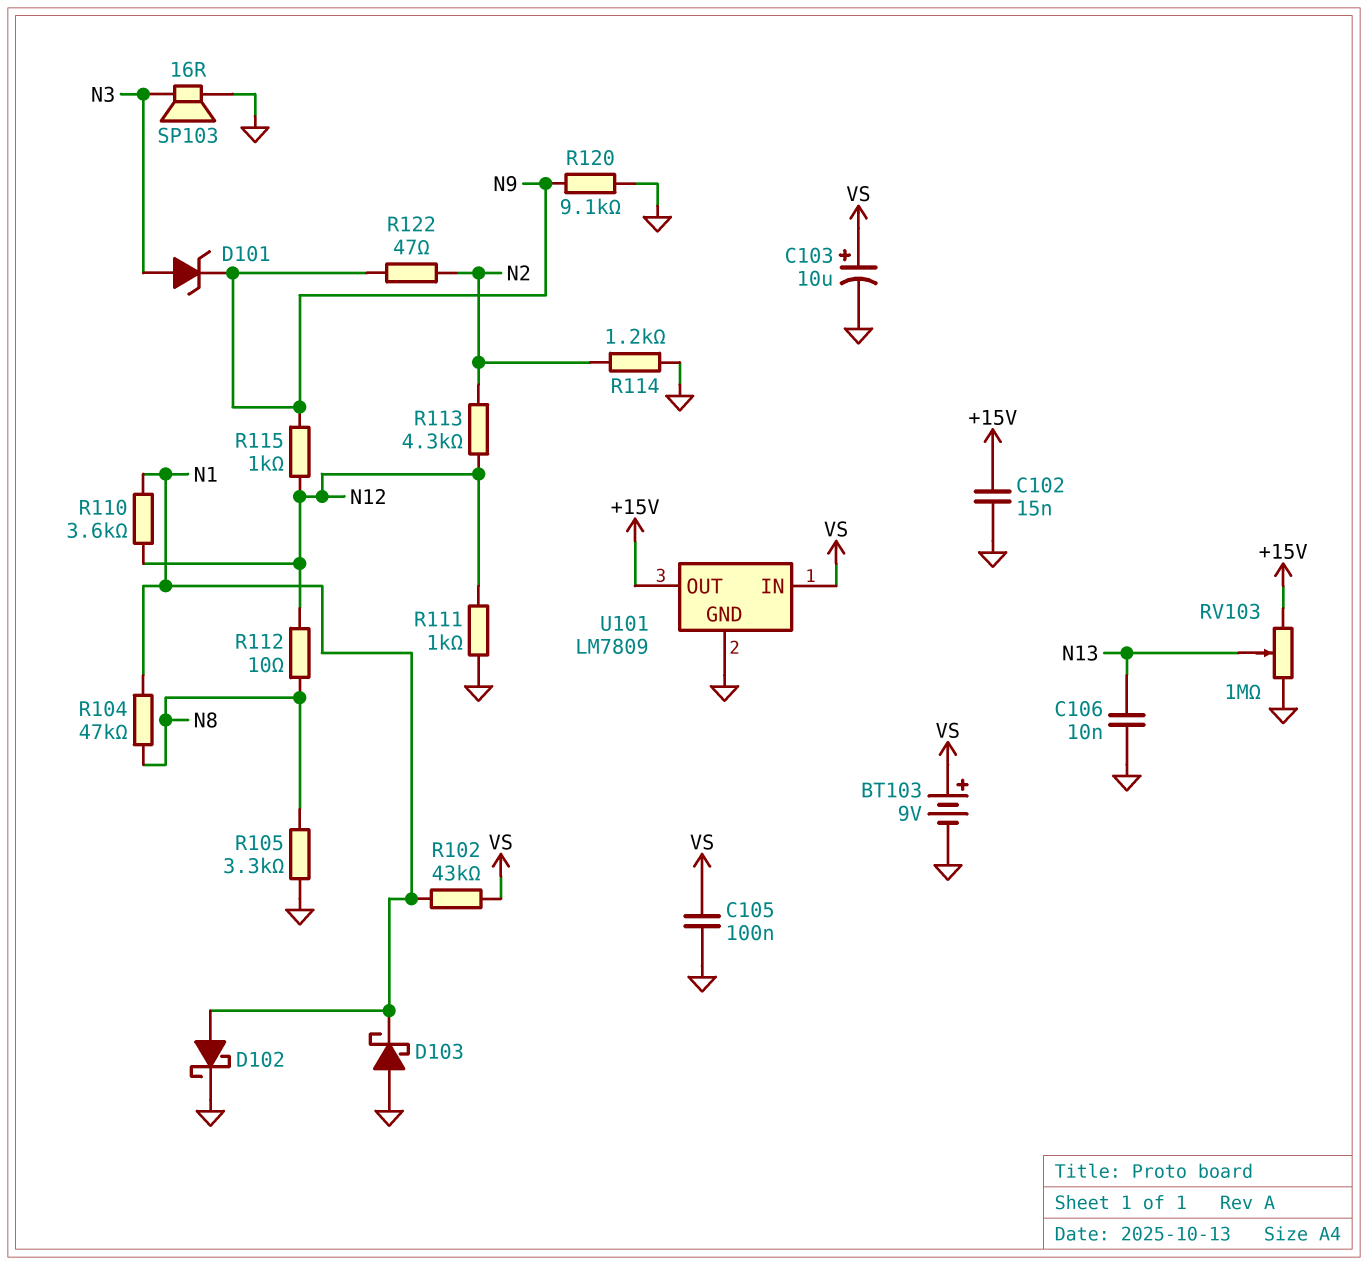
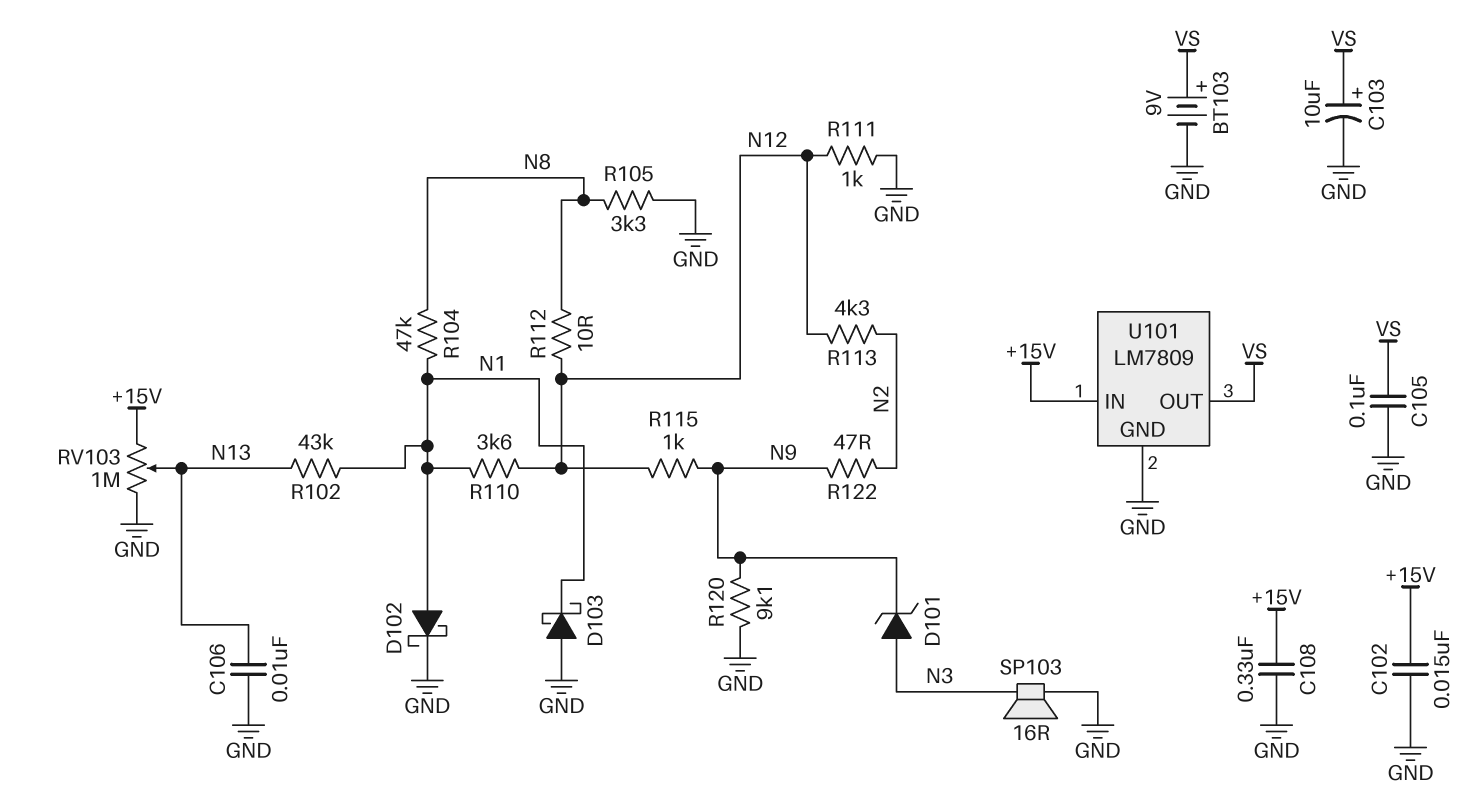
C108: none -> 330nF (+15V, GND)
R102: 43k (N1, VS) -> 43k (N1, N13)
R114: 1.2k (GND, N2) -> none
U101 pin IN: VS -> +15V
U101 pin OUT: +15V -> VS

